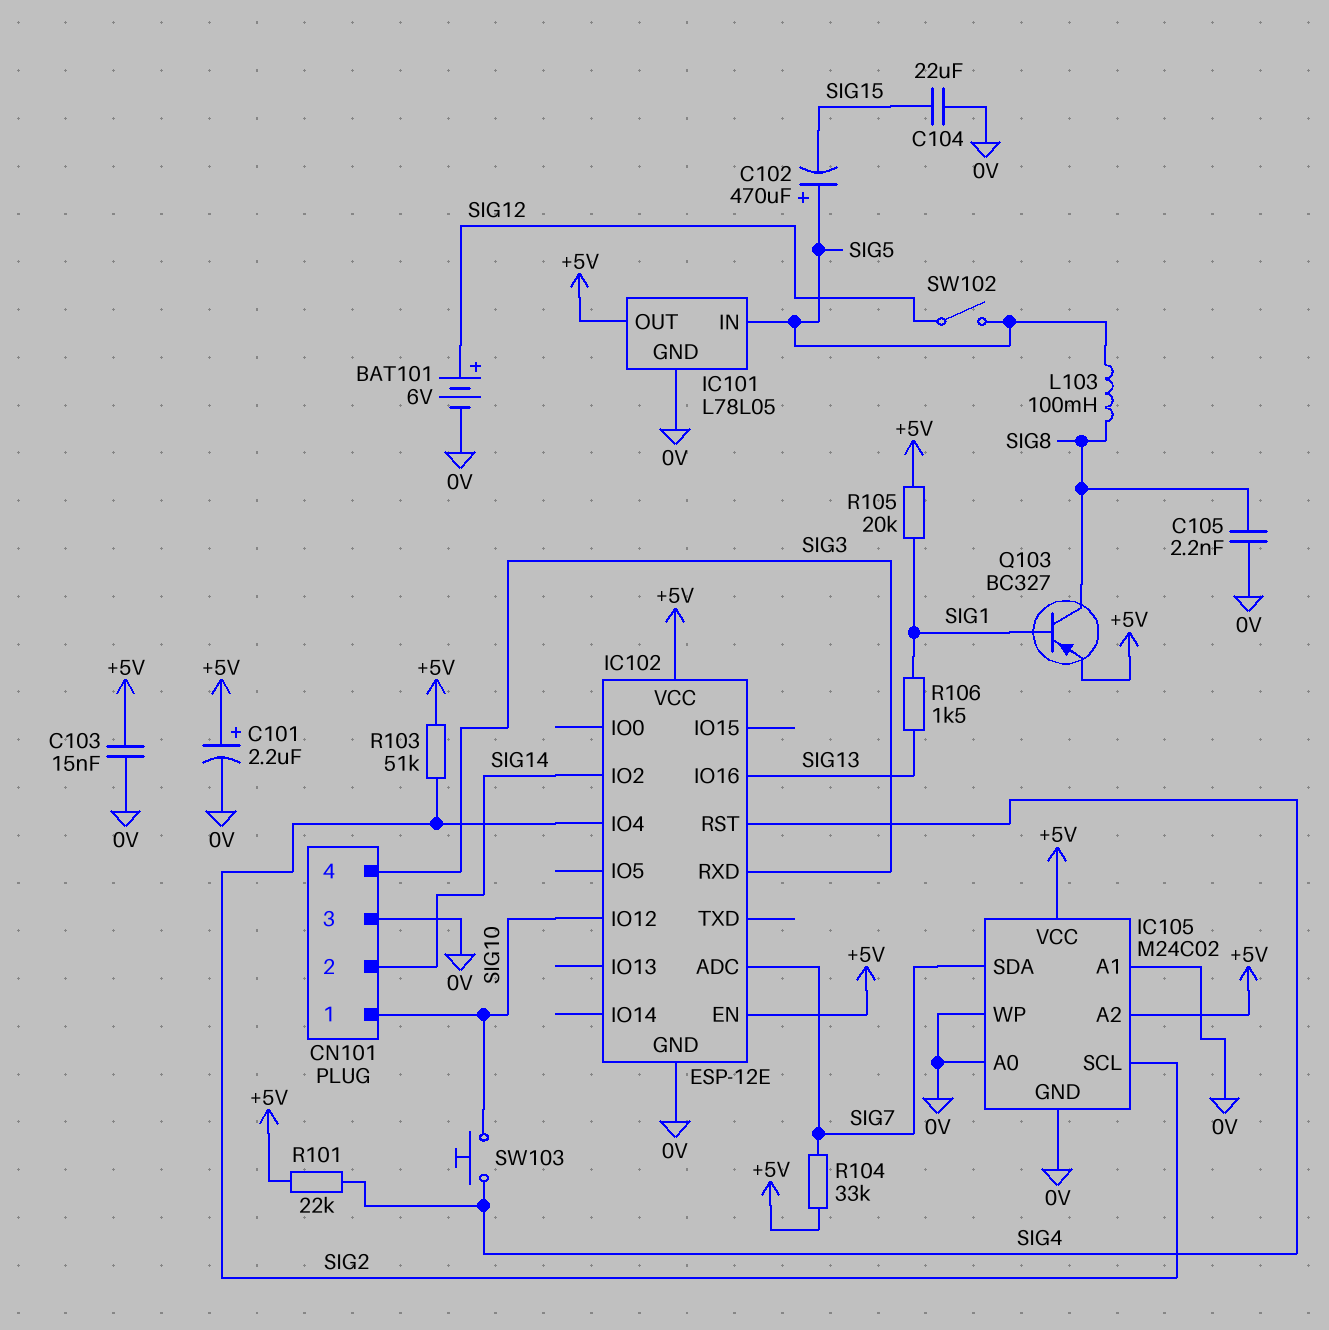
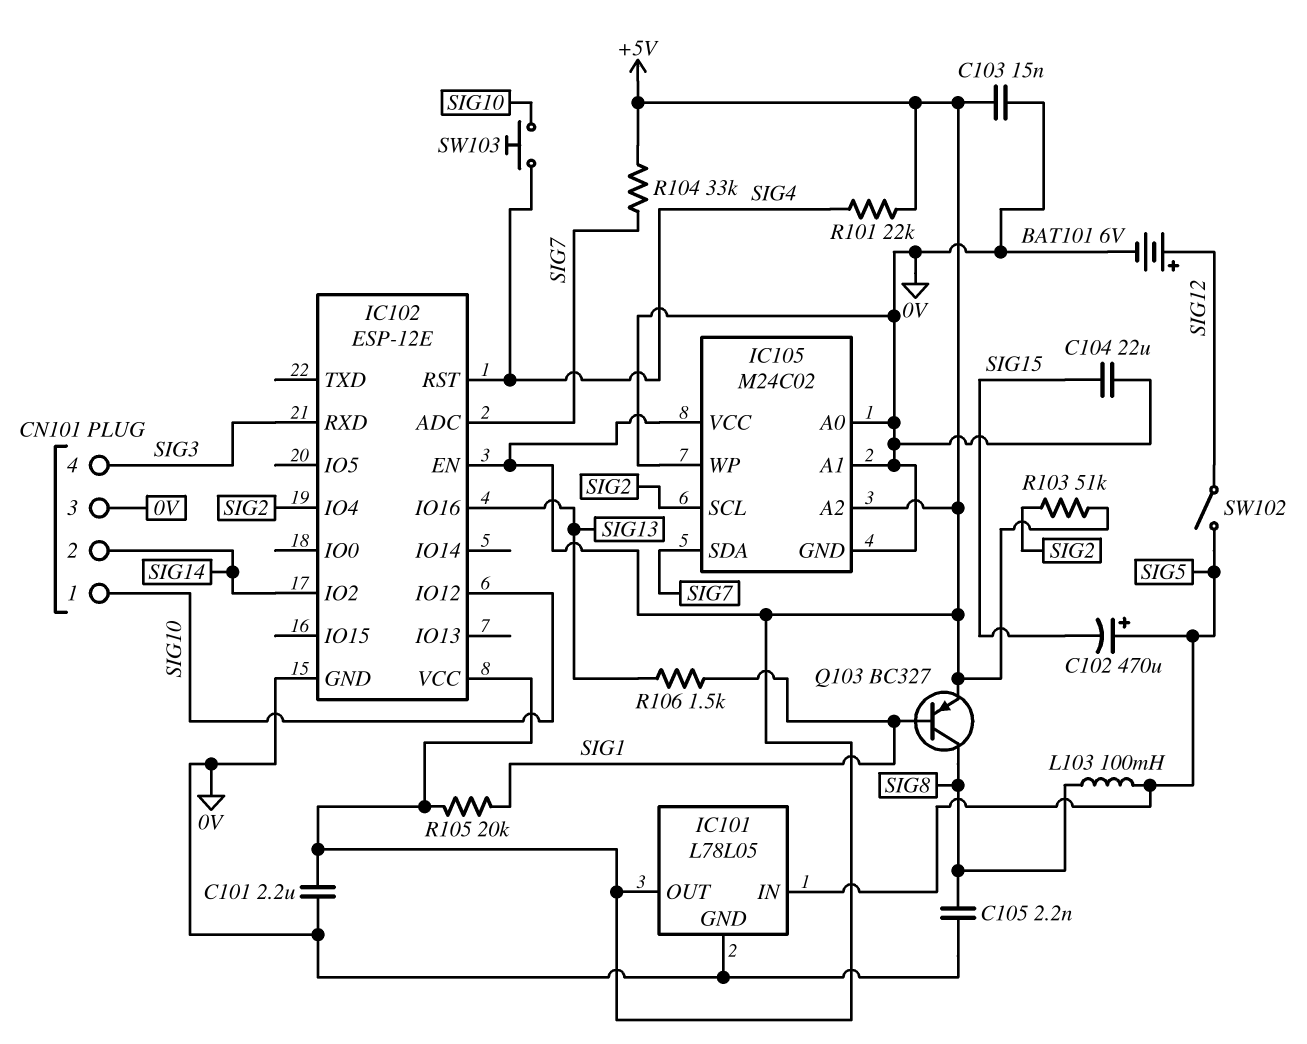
C101: 2.2uF (plus +5V, minus 0V) -> 2.2uF (+5V, 0V)

